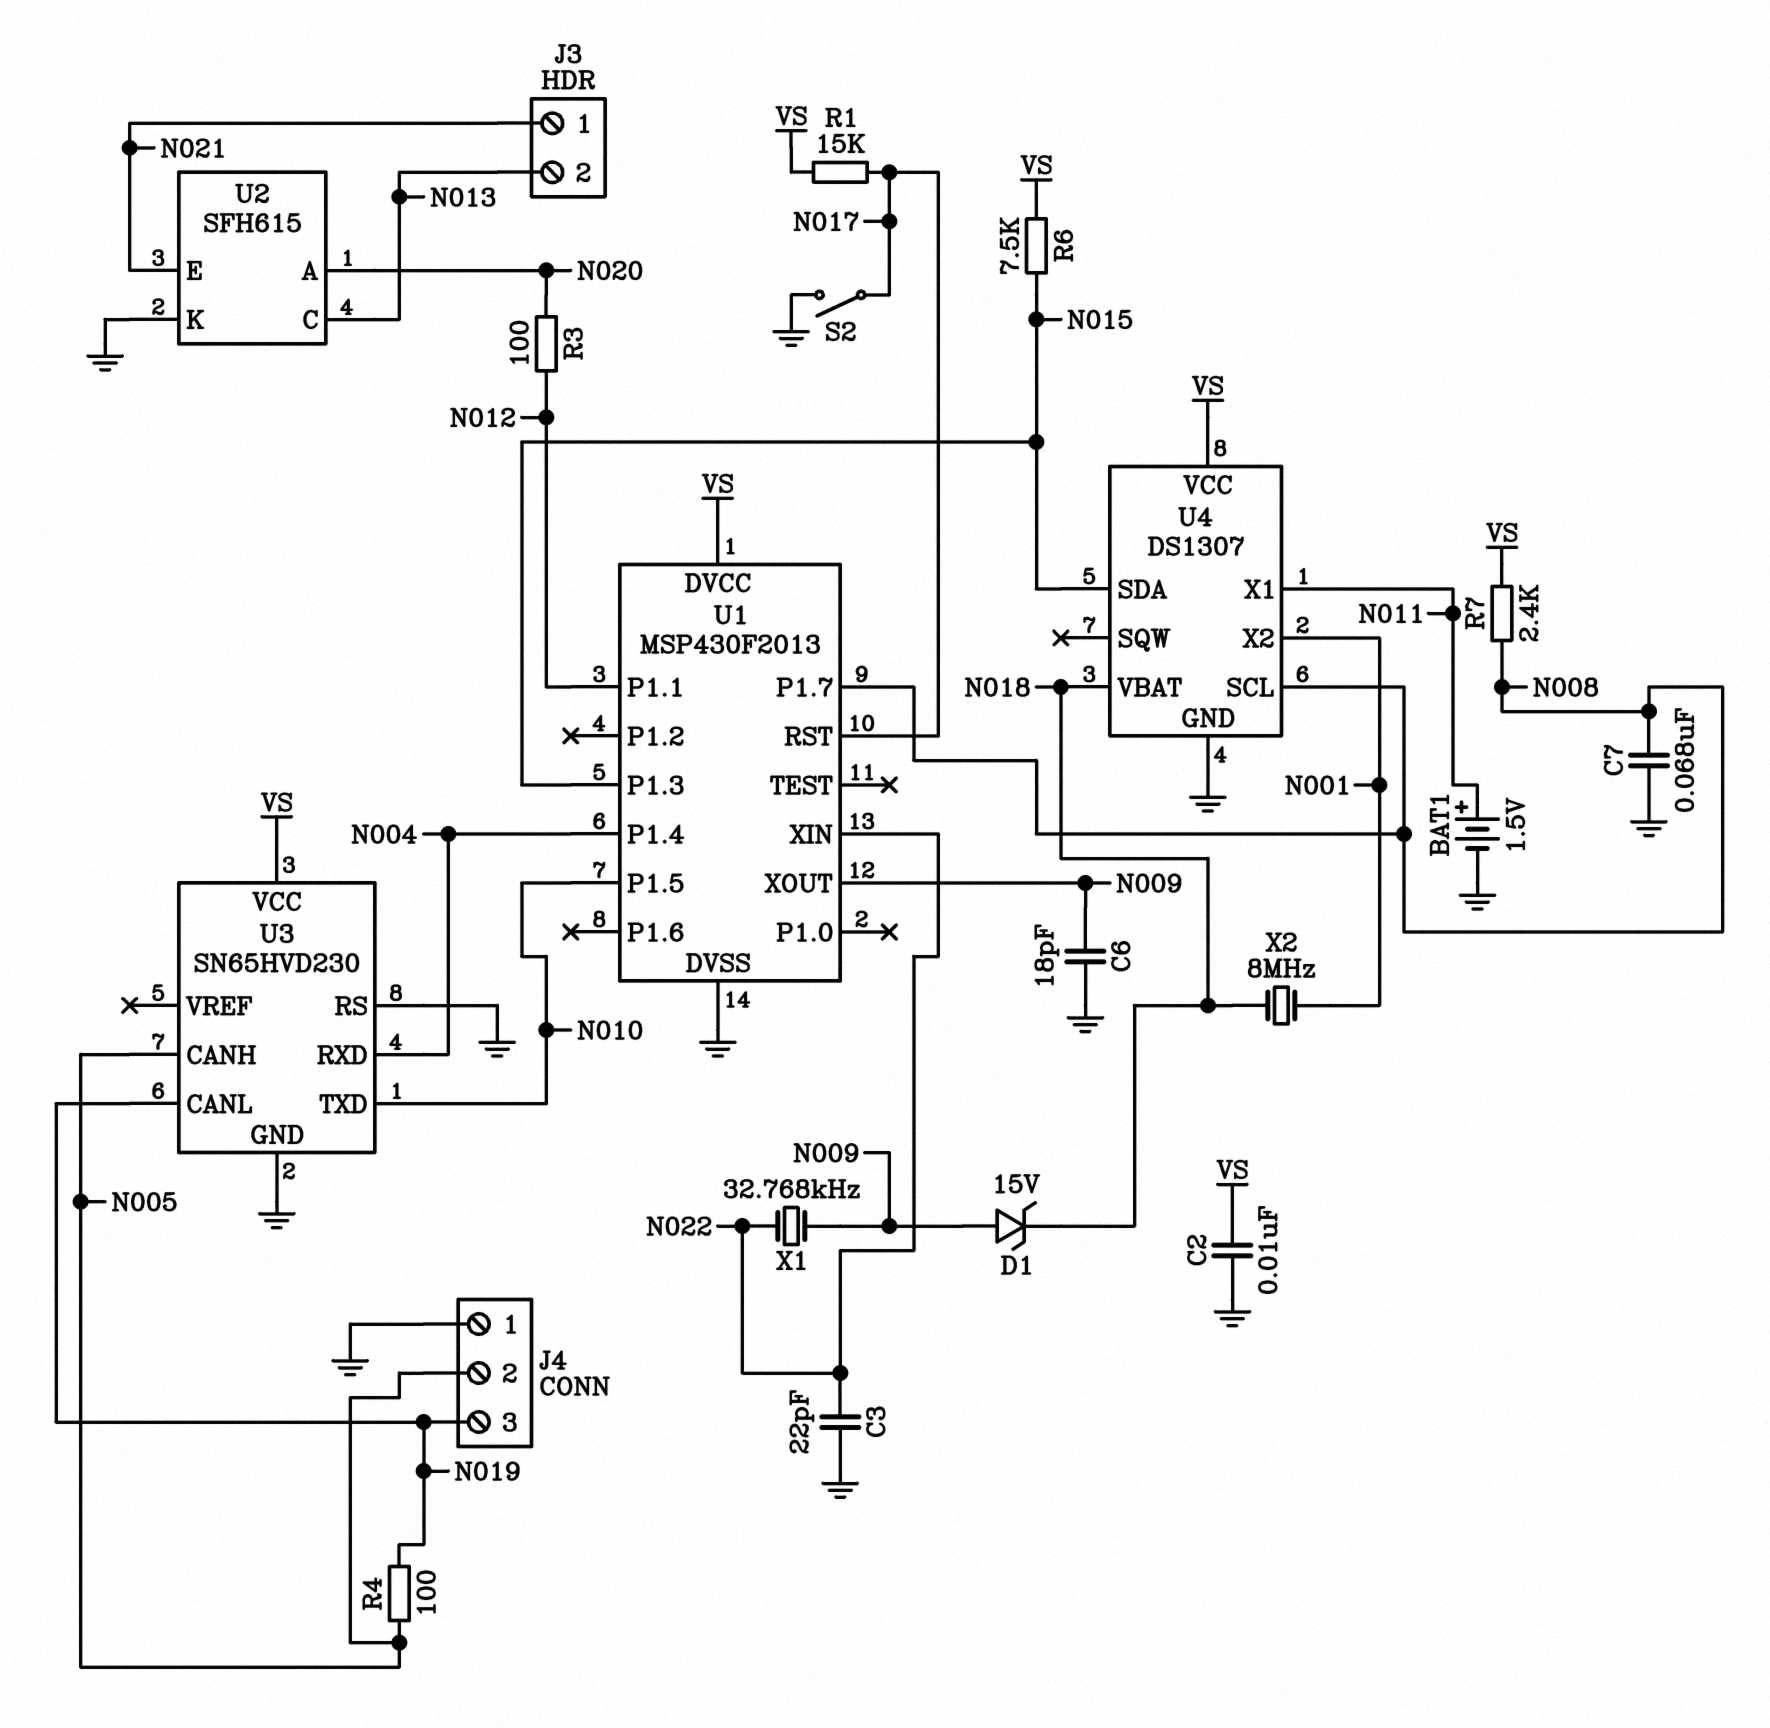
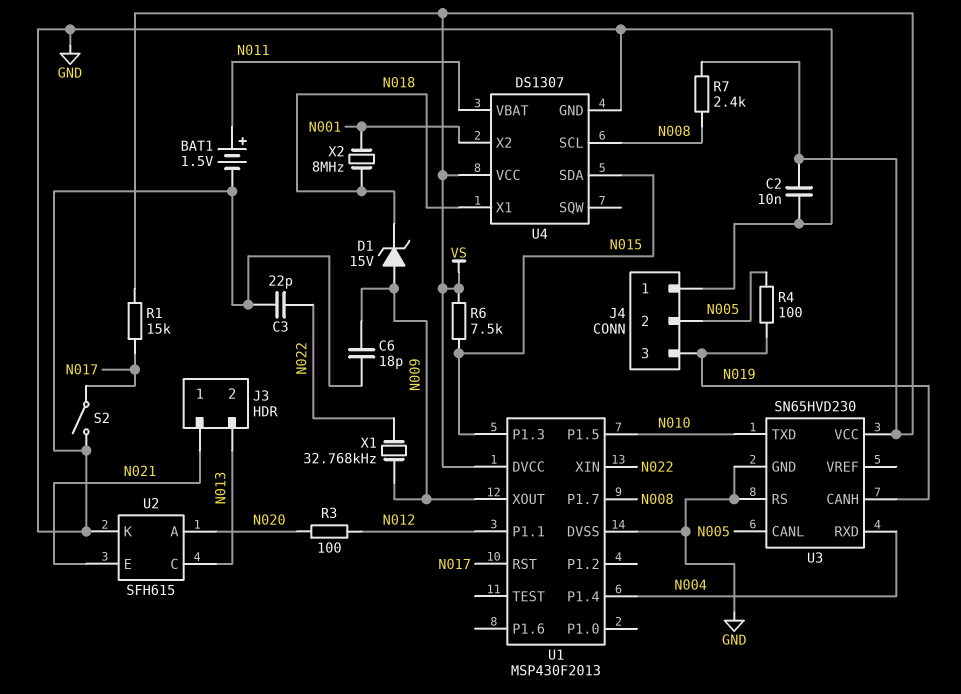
C7: 68nF (GND, N008) -> none
U3 pin CANH: N005 -> N019
U3 pin CANL: N019 -> N005
U4 pin VBAT: N018 -> N011
U4 pin X1: N011 -> N018

